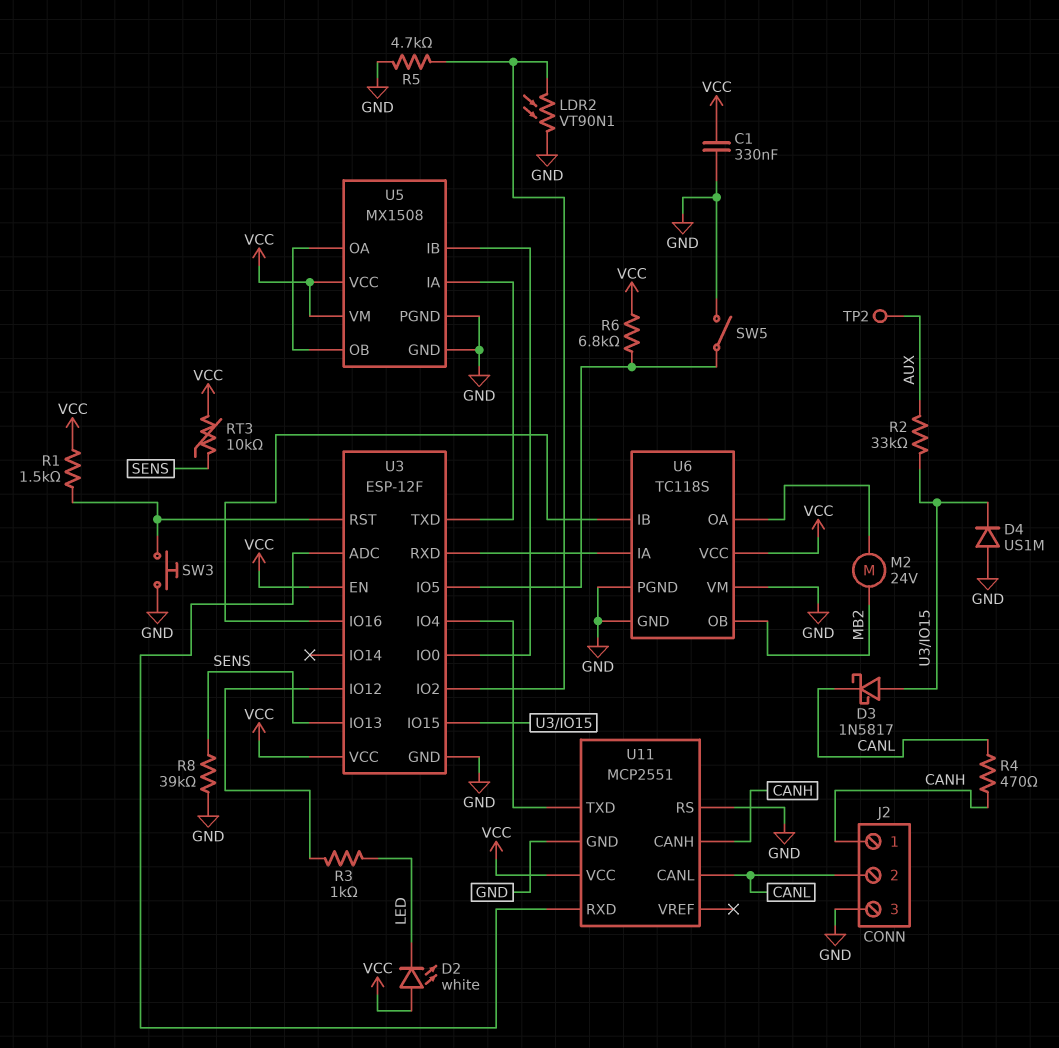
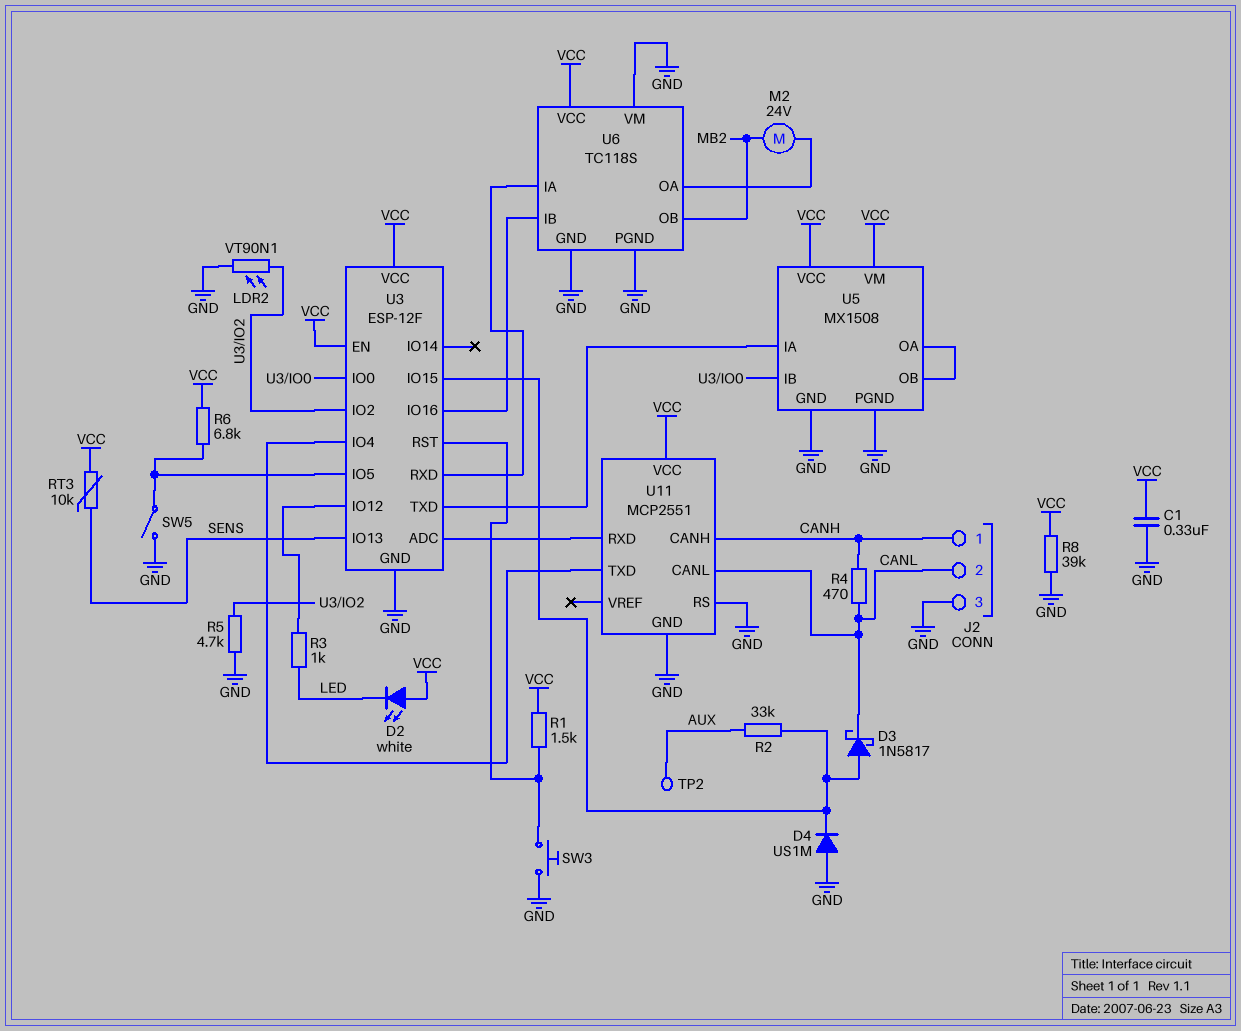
R8: 39k (GND, SENS) -> 39k (GND, VCC)

